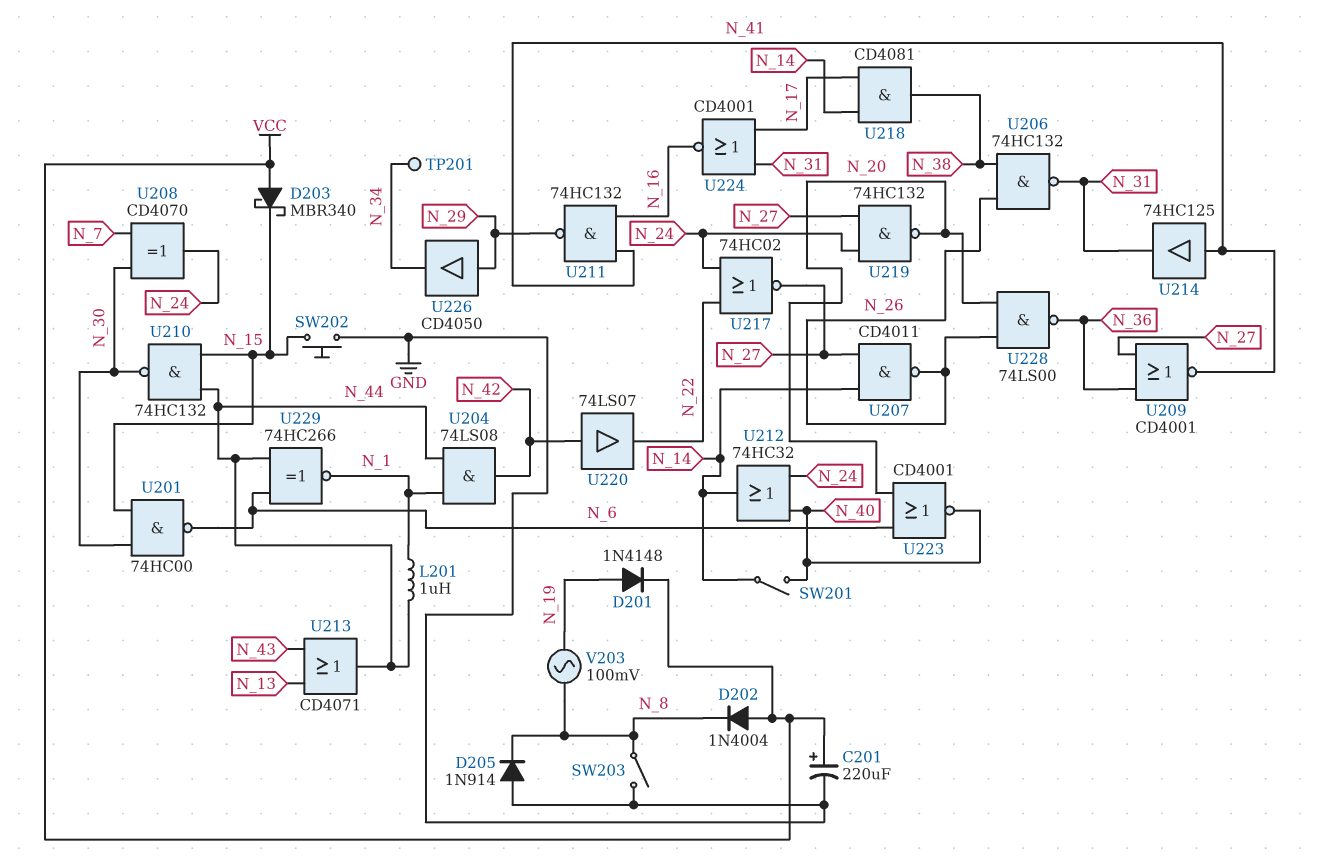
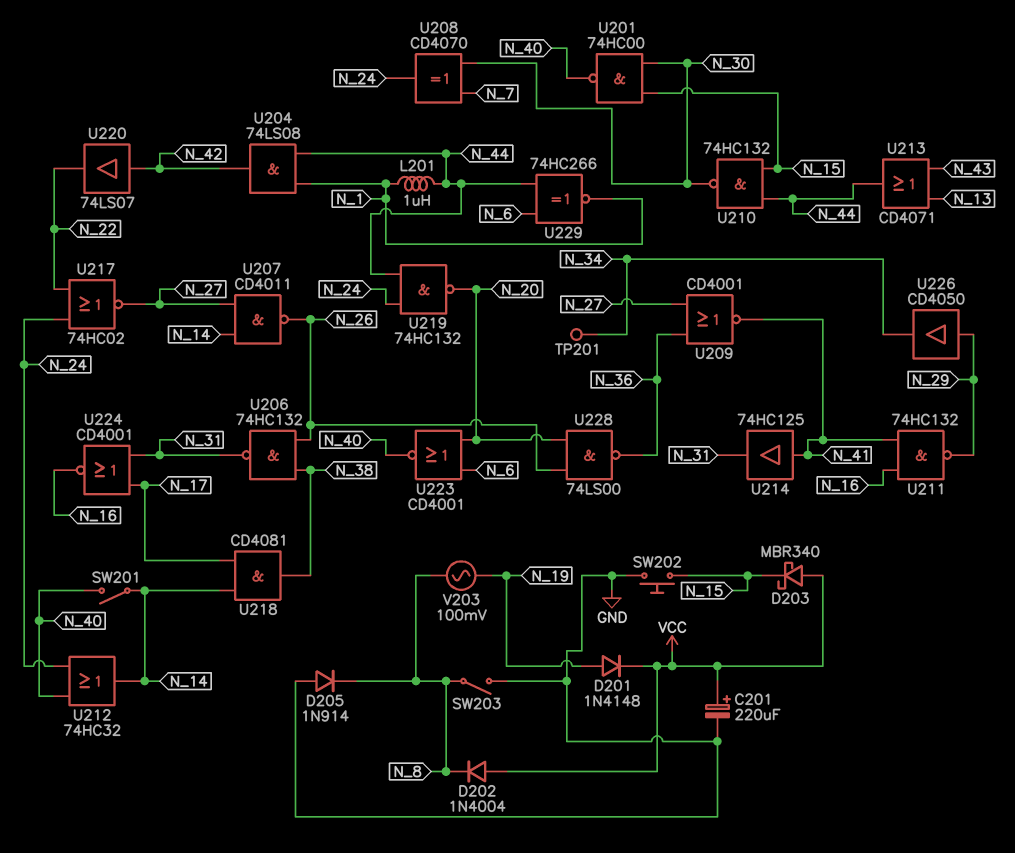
U201: NAND 74HC00 (in N_15, in N_30, out N_6) -> NAND 74HC00 (in N_15, in N_30, out N_40)
U219: NAND 74HC132 (in N_24, in N_27, out N_20) -> NAND 74HC132 (in N_24, in N_44, out N_20)

